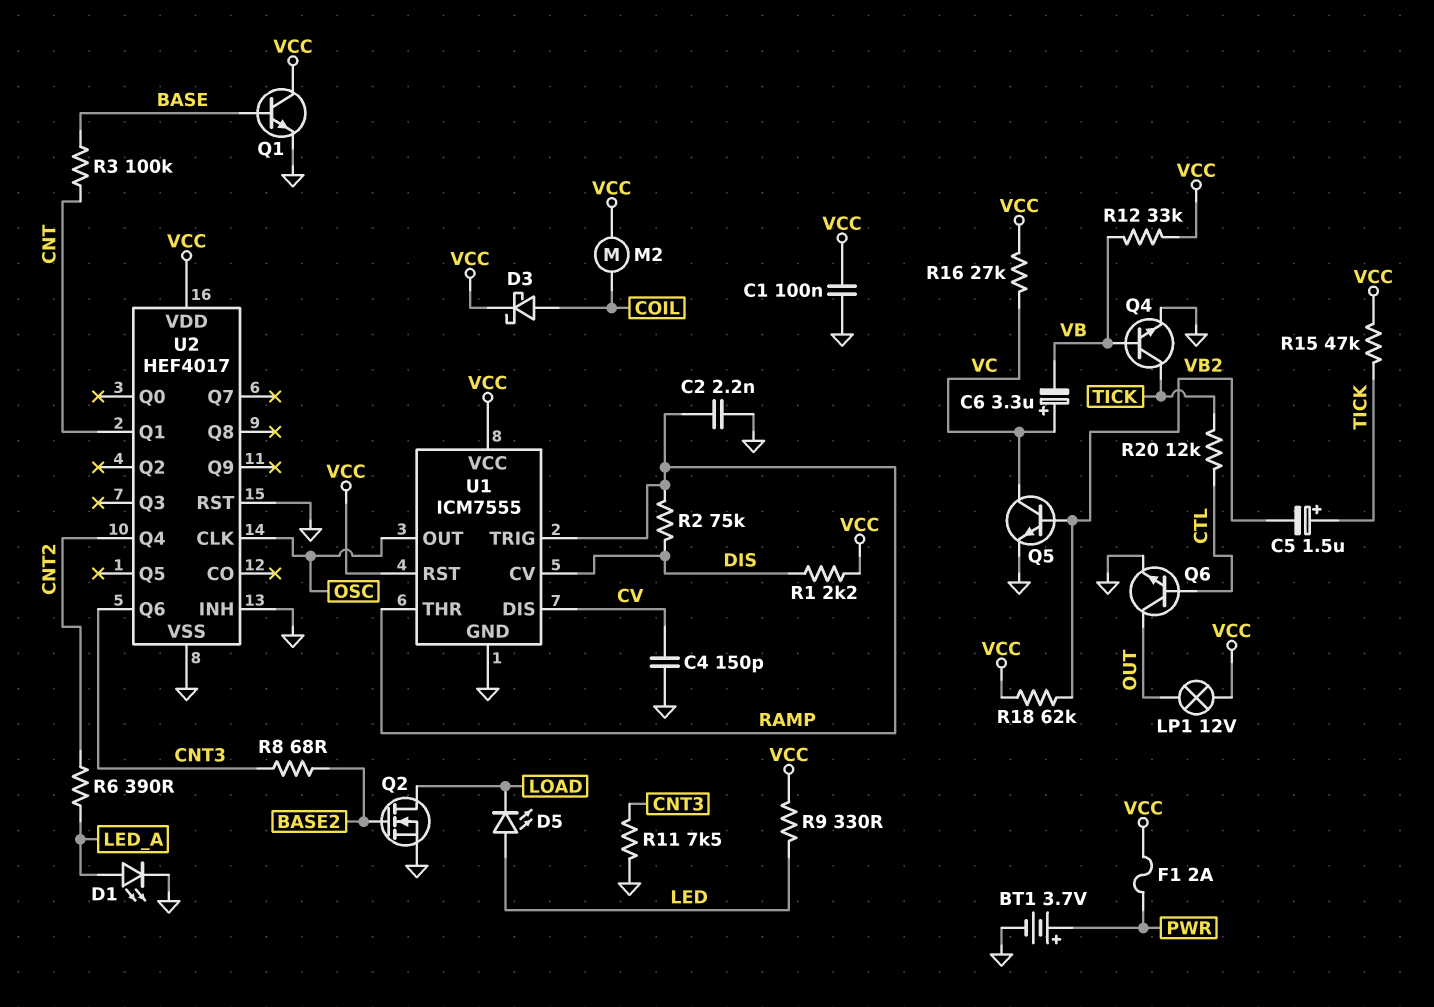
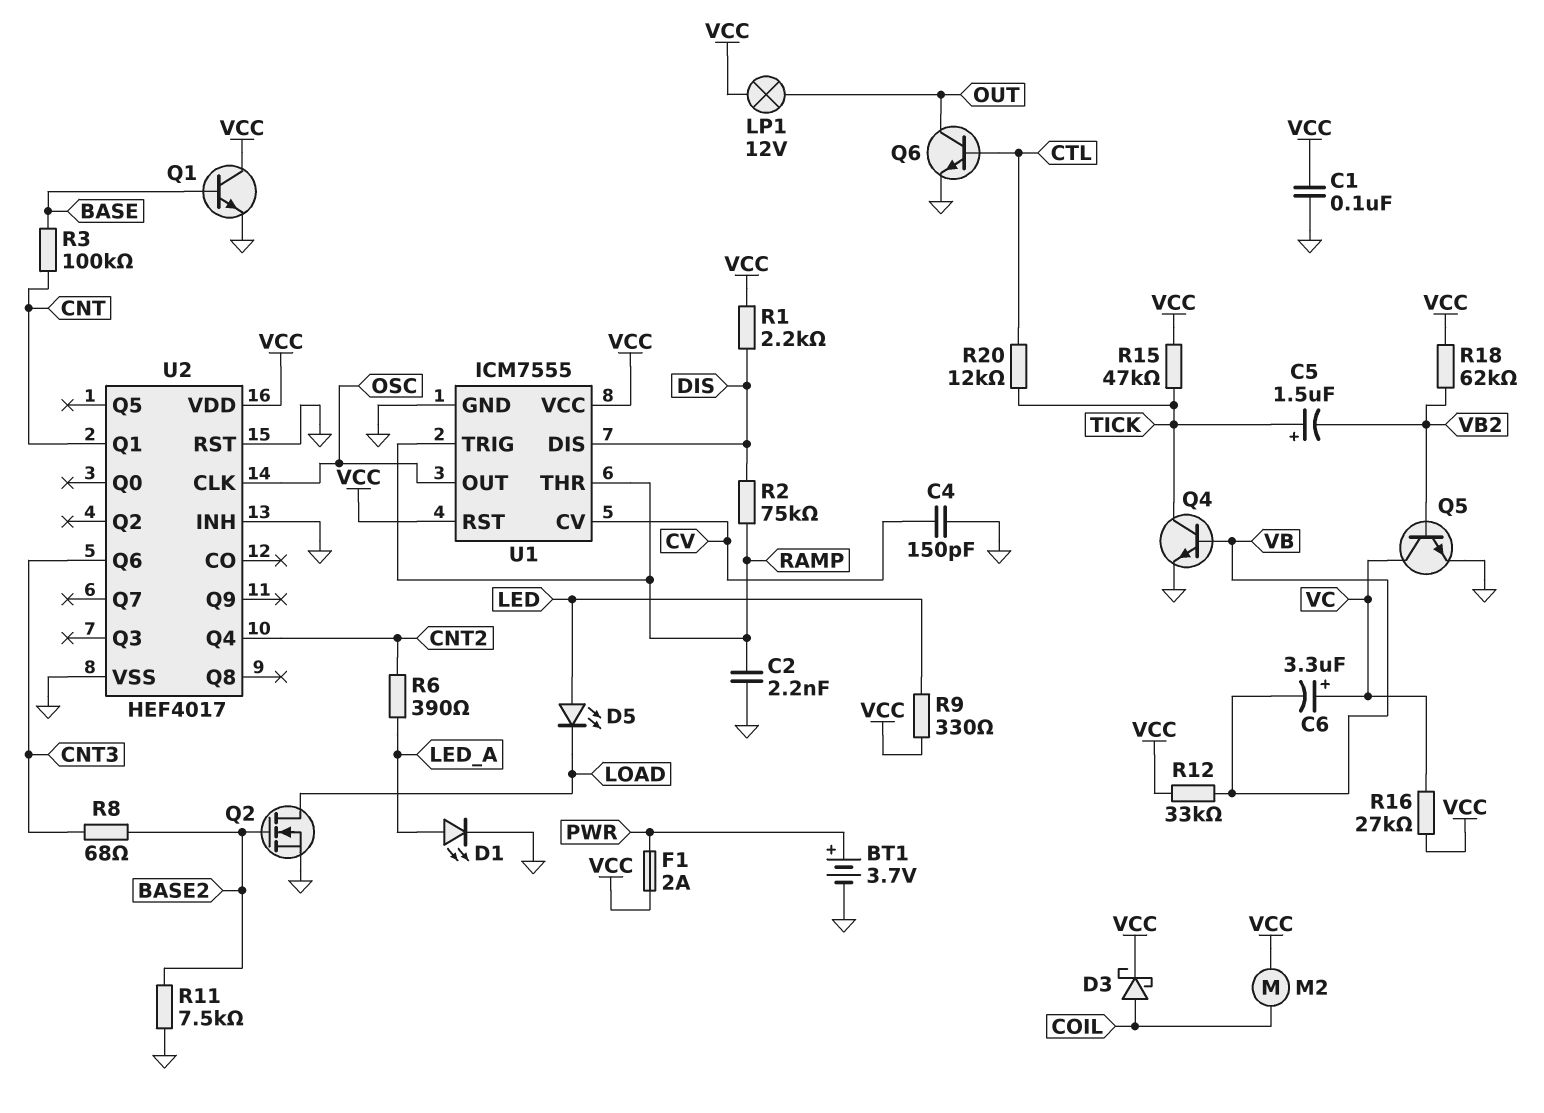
R11: 7.5k (CNT3, GND) -> 7.5k (BASE2, GND)
U1 pin CV: DIS -> CV
U1 pin DIS: CV -> DIS

